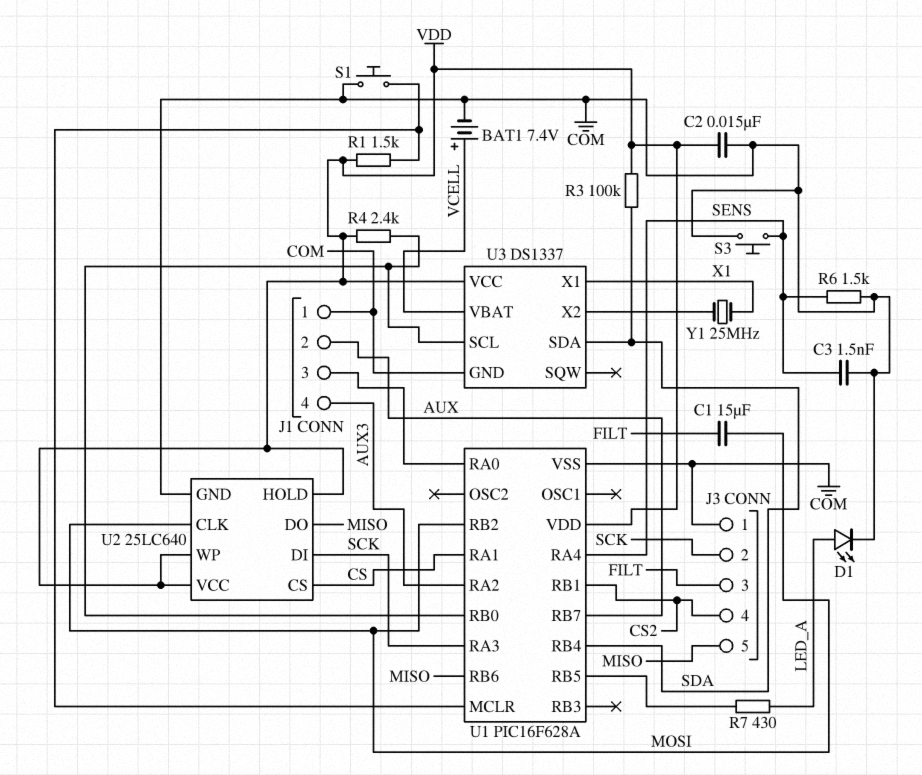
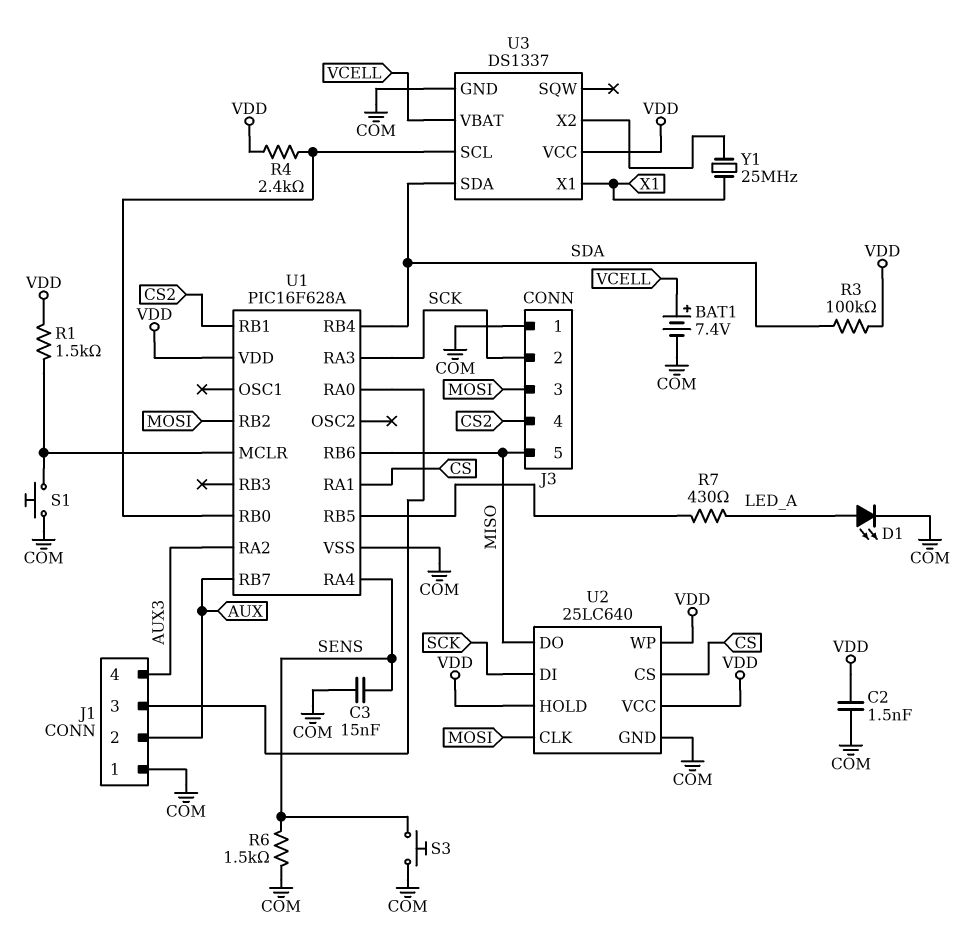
C1: 15uF (FILT, MOSI) -> none
C2: 15nF (COM, VDD) -> 1.5nF (COM, VDD)
C3: 1.5nF (COM, SENS) -> 15nF (COM, SENS)
J3 pin 3: FILT -> MOSI

